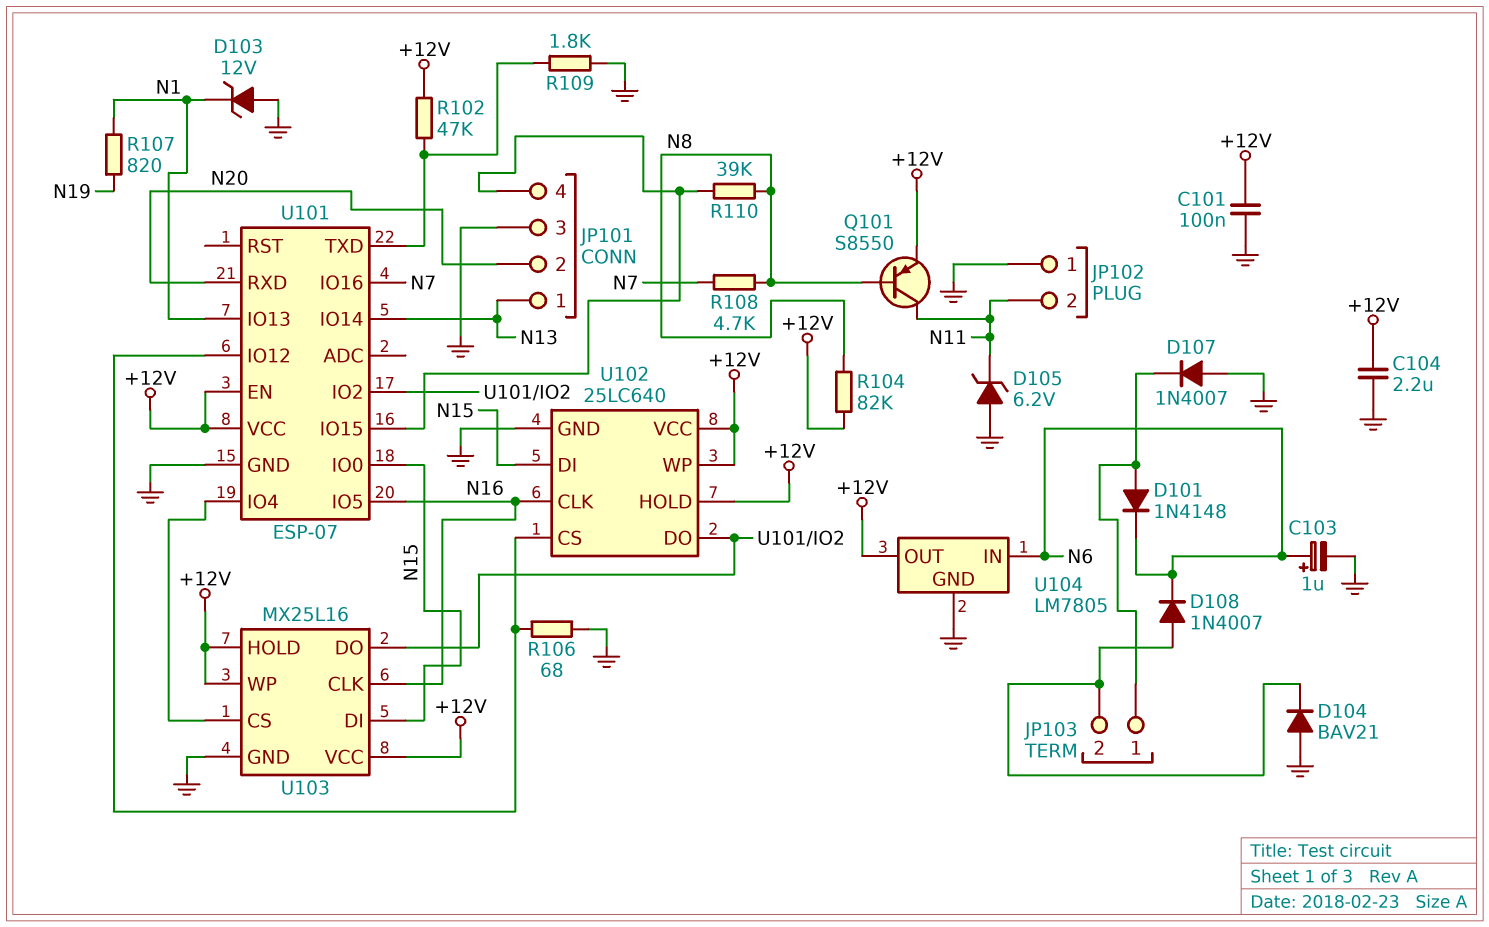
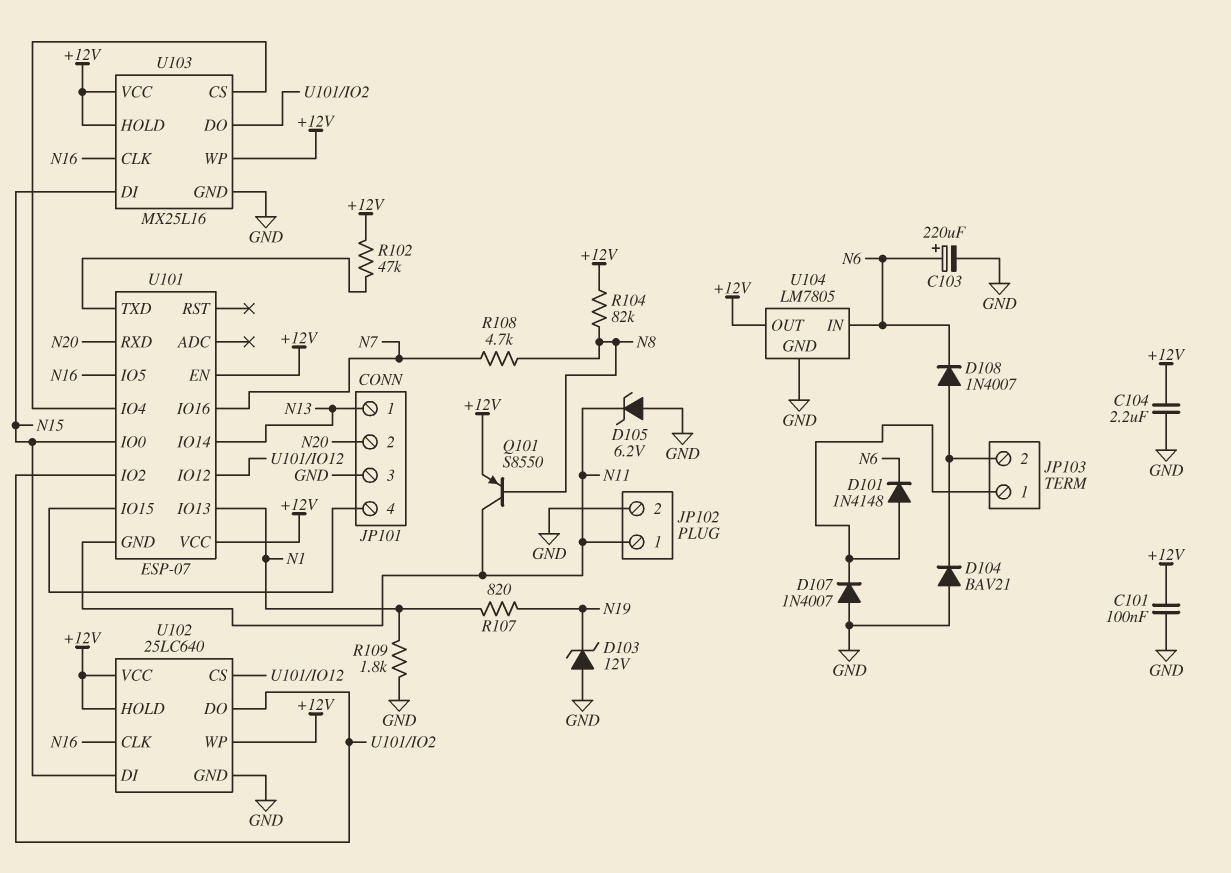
C103: 1uF (plus N6, minus GND) -> 220uF (plus N6, minus GND)
D103: zener 12V (A GND, K N1) -> zener 12V (A GND, K N19)
JP102 pin 1: GND -> N11
JP102 pin 2: N11 -> GND
R106: 68 (GND, U101/IO12) -> none
R109: 1.8k (GND, U101/TXD) -> 1.8k (GND, N1)
R110: 39k (JP101/4, N8) -> none
U101 pin GND: GND -> N11

